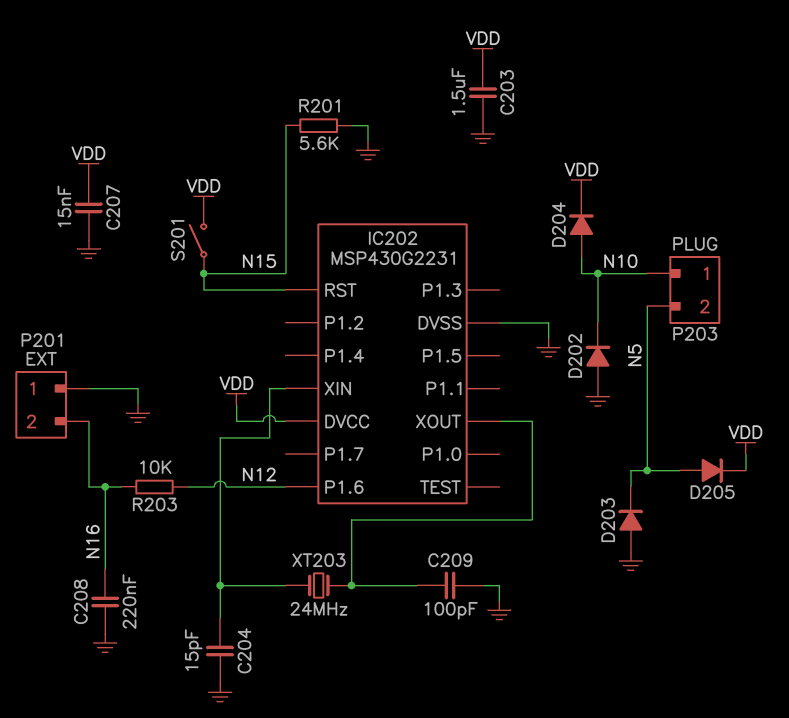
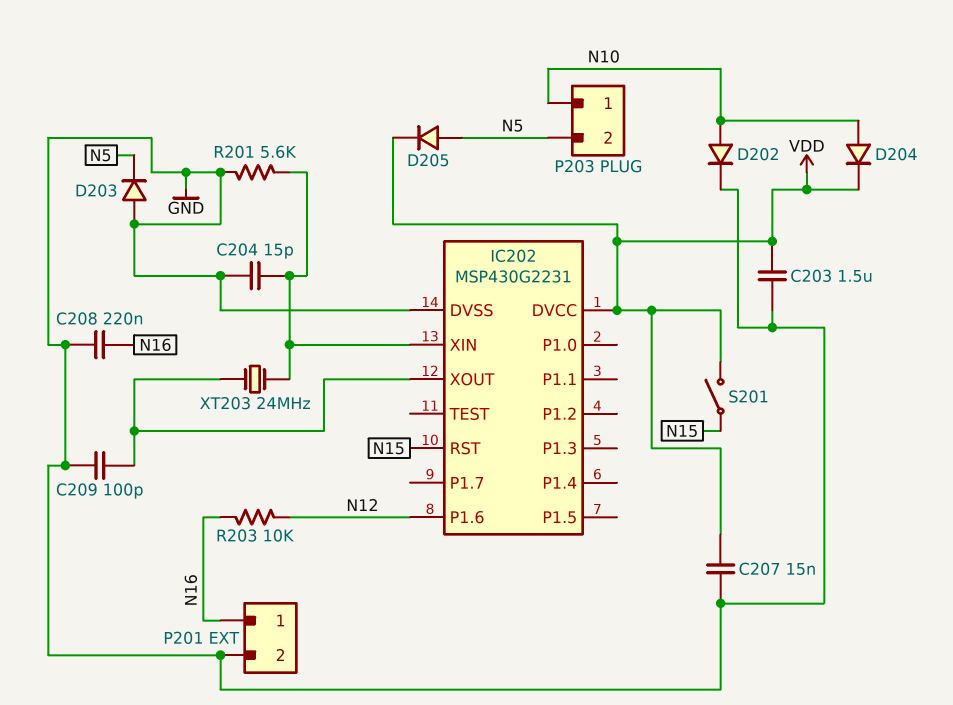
D202: diode (A GND, K N10) -> diode (A N10, K GND)
P201 pin 1: GND -> N16
P201 pin 2: N16 -> GND
R201: 5.6k (GND, N15) -> 5.6k (GND, IC202/XIN)

